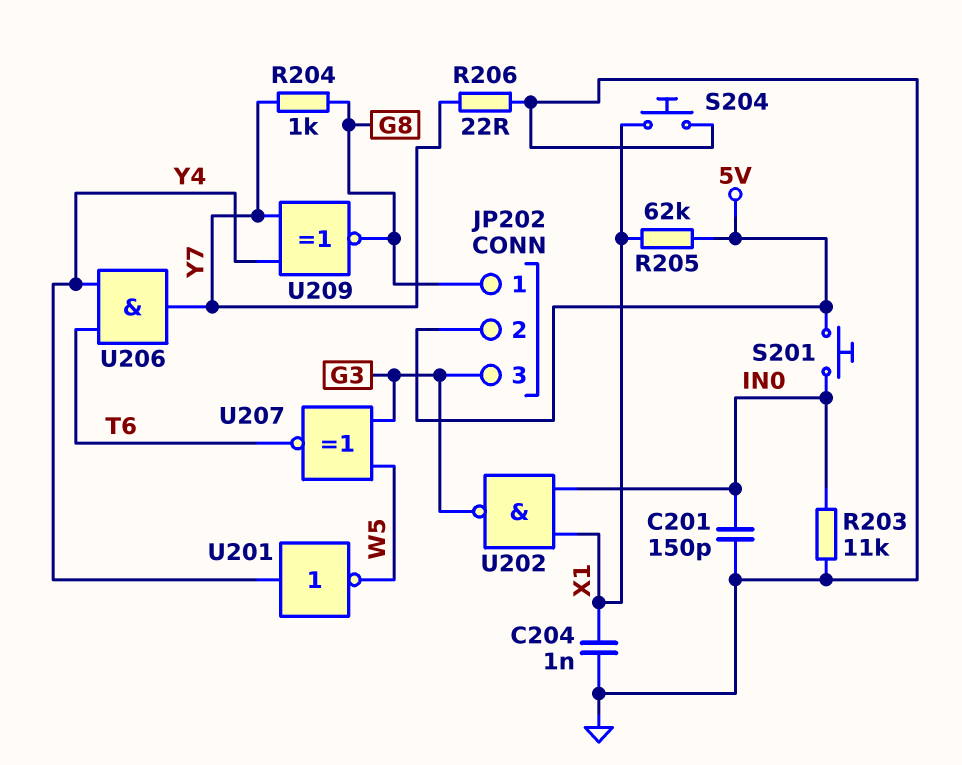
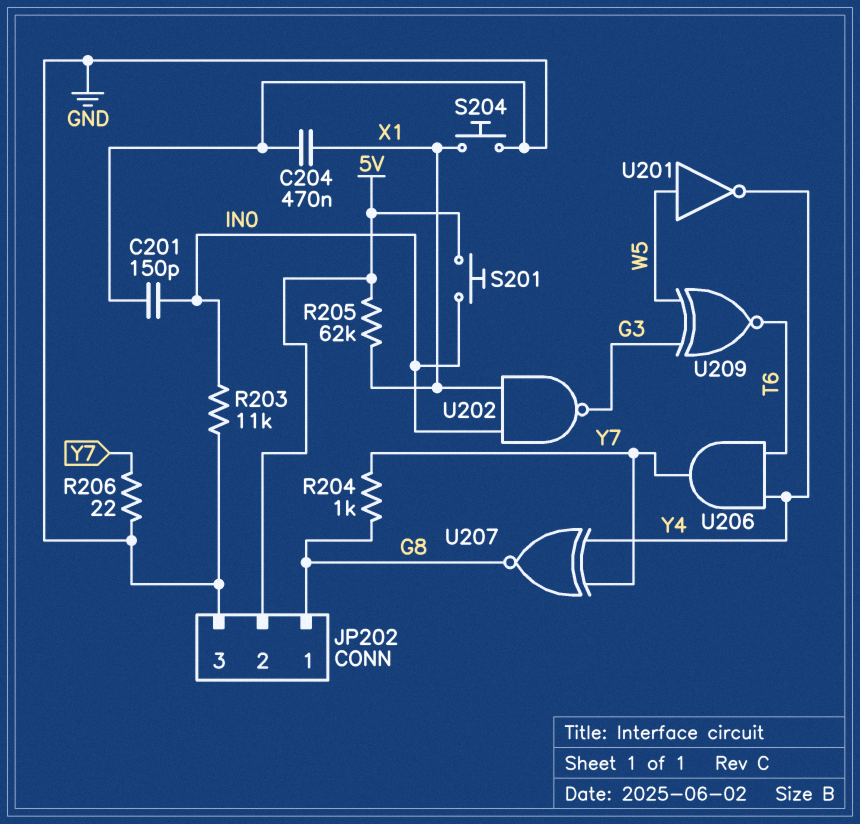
C204: 1nF (GND, X1) -> 470nF (GND, X1)
JP202 pin 3: G3 -> GND
U201: NOT (in Y4, out W5) -> NOT (in W5, out Y4)
U207: XNOR (in G3, in W5, out T6) -> XNOR (in Y4, in Y7, out G8)
U209: XNOR (in Y4, in Y7, out G8) -> XNOR (in G3, in W5, out T6)

